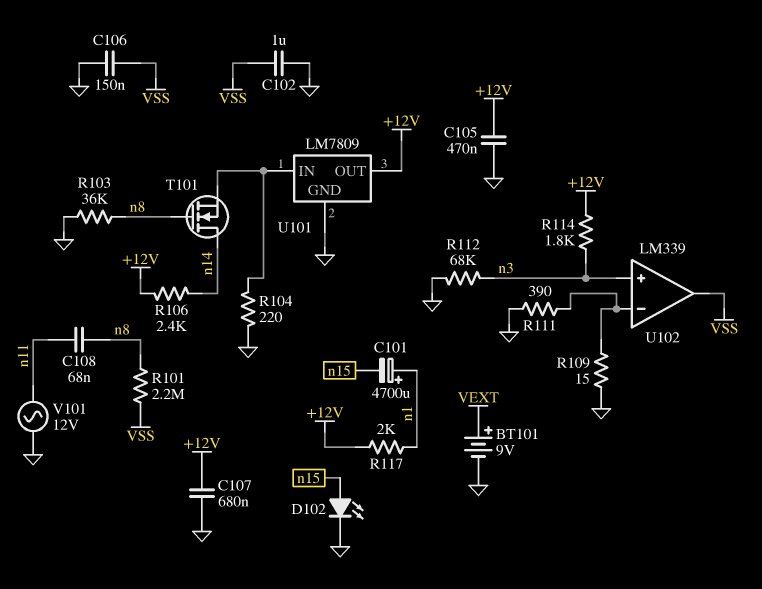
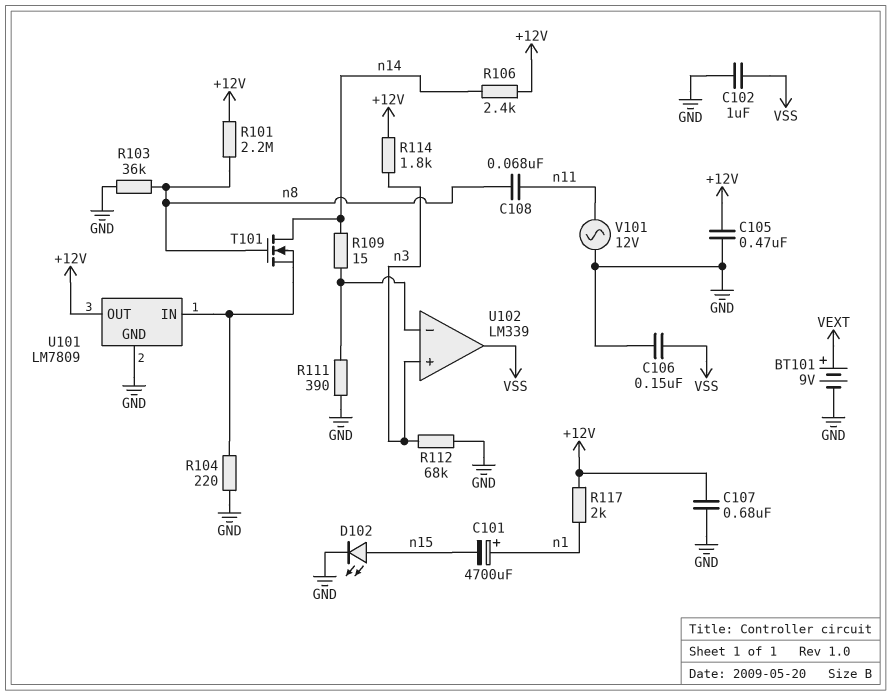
R101: 2.2M (VSS, n8) -> 2.2M (+12V, n8)
R109: 15 (GND, U102/in-) -> 15 (U102/in-, n14)

